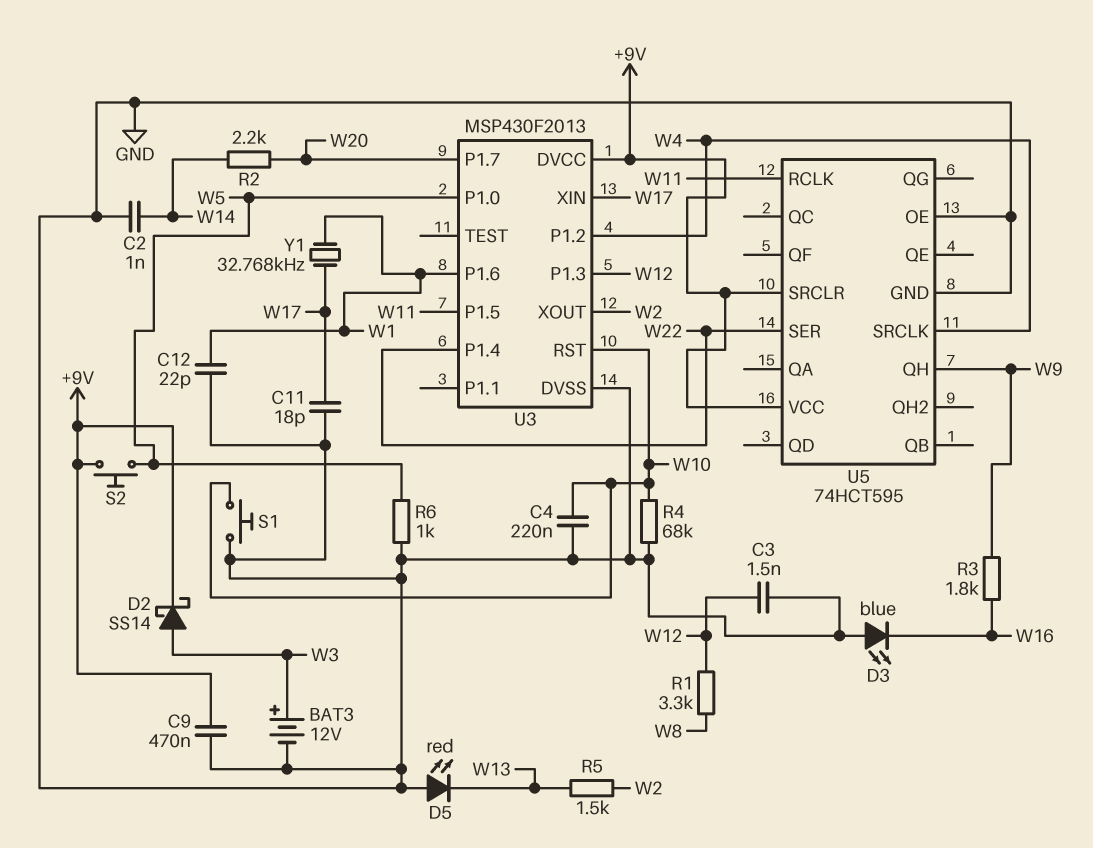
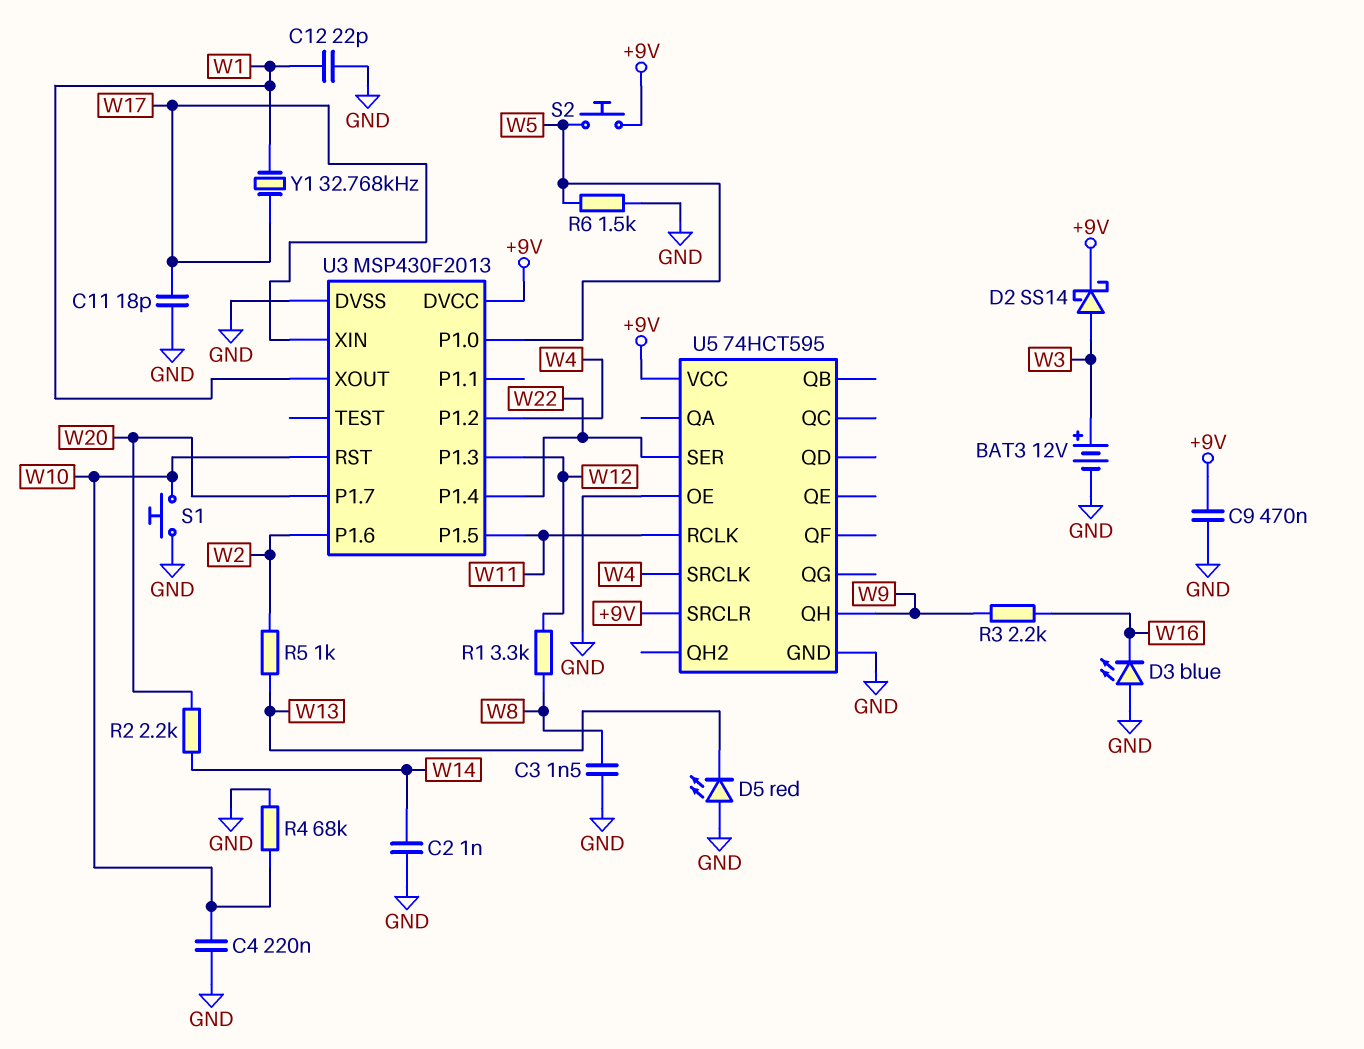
C3: 1.5nF (GND, W12) -> 1.5nF (GND, W8)
R3: 1.8k (W9, W16) -> 2.2k (W9, W16)
R5: 1.5k (W2, W13) -> 1k (W2, W13)
R6: 1k (GND, W5) -> 1.5k (GND, W5)
U3 pin P1.6: W1 -> W2
U3 pin XOUT: W2 -> W1

